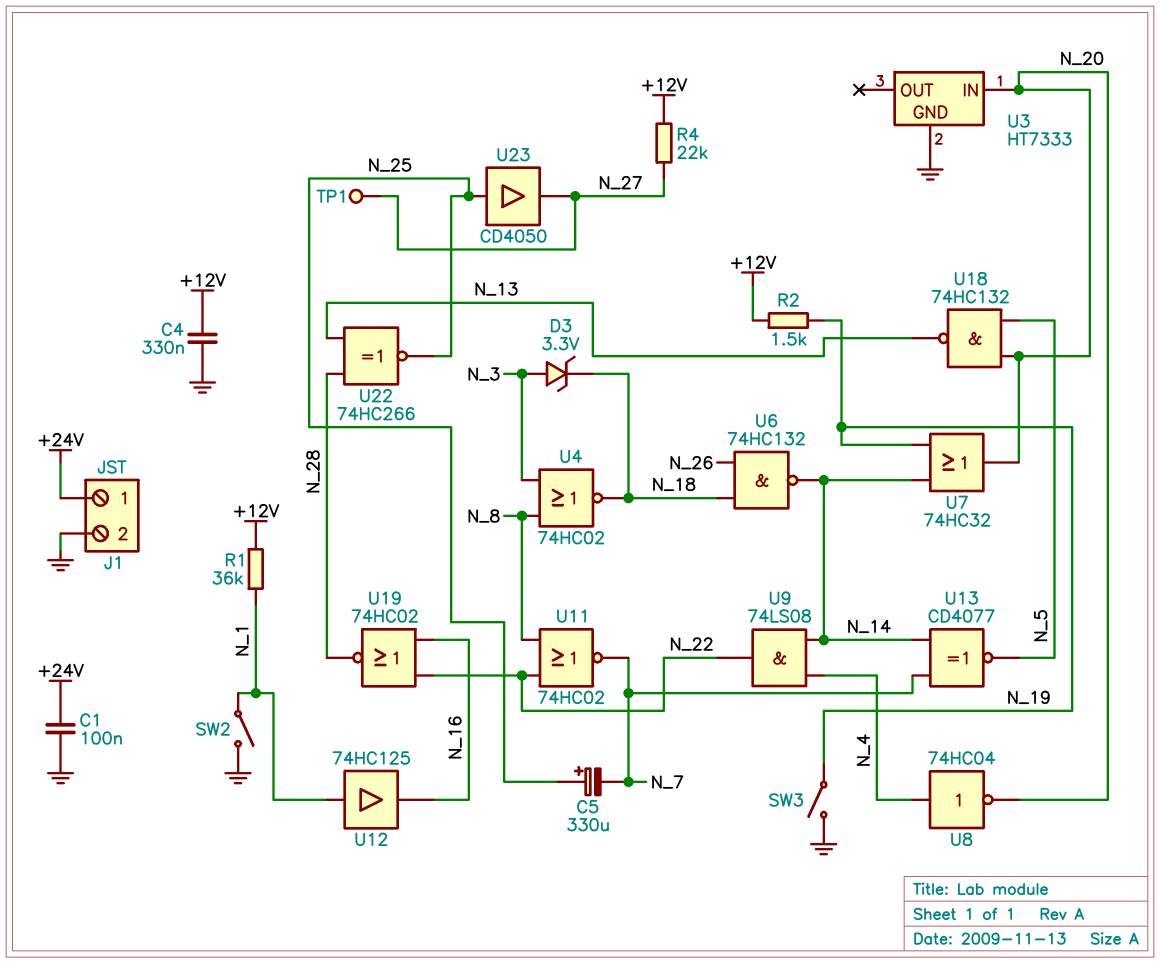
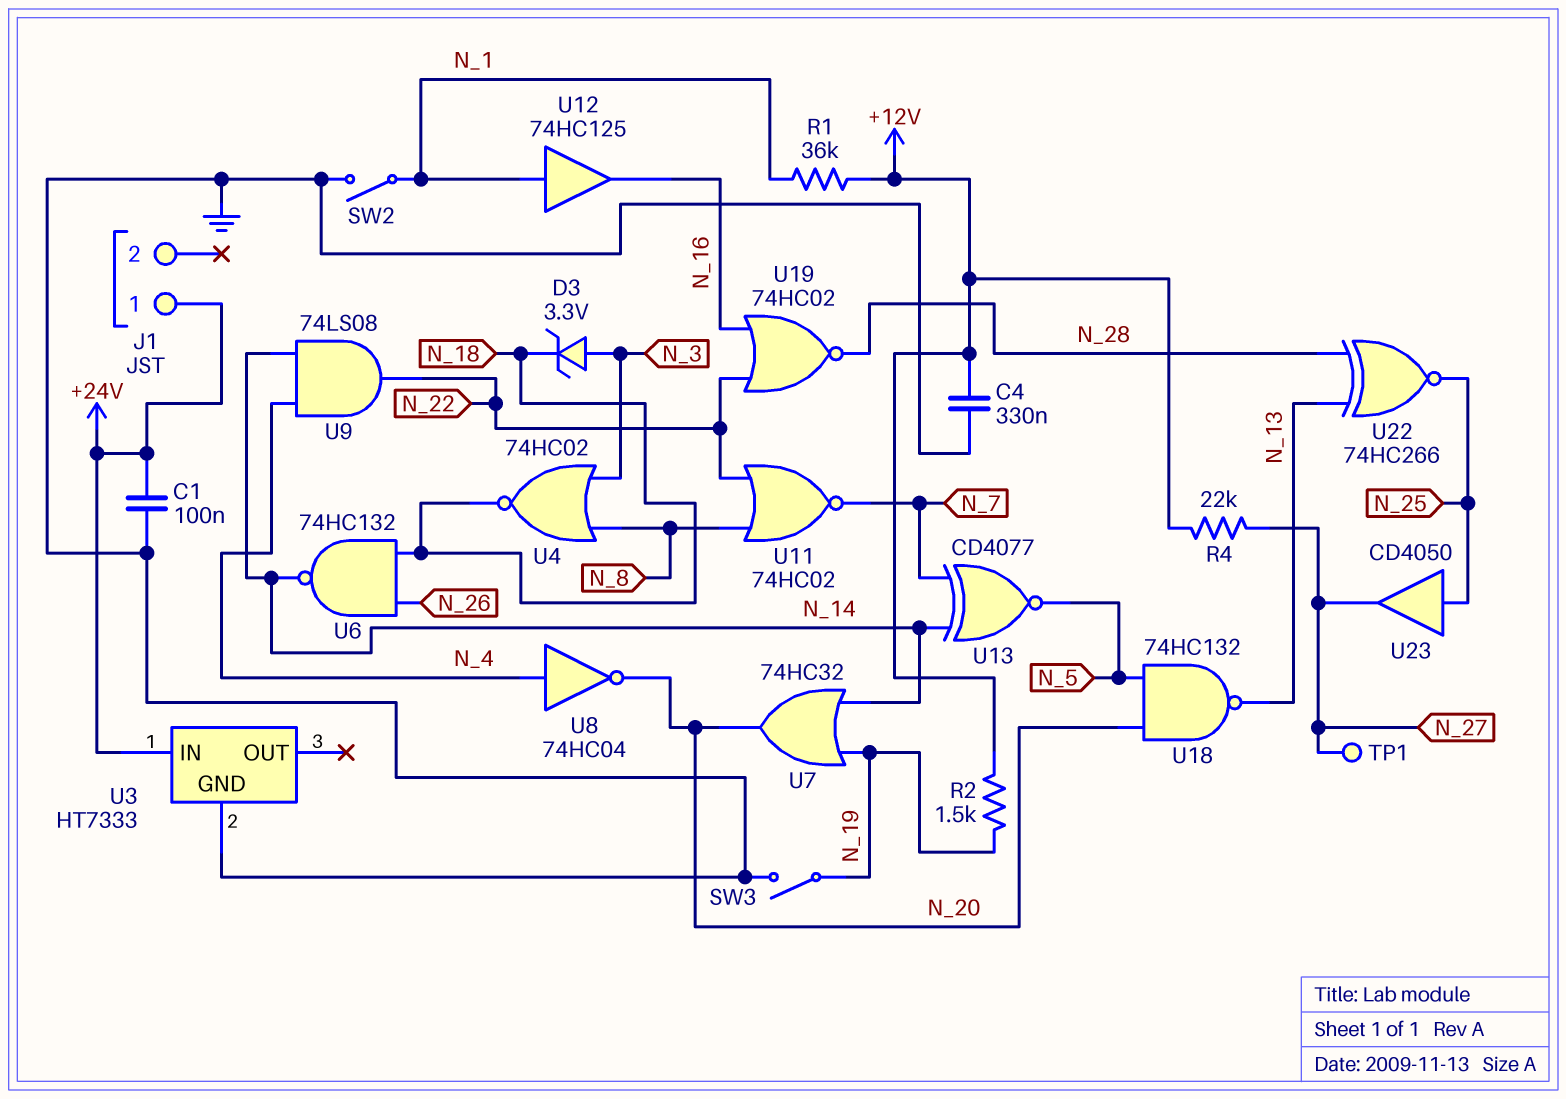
C5: 330uF (plus N_25, minus N_7) -> none
J1 pin 2: GND -> none
U3 pin IN: N_20 -> +24V

